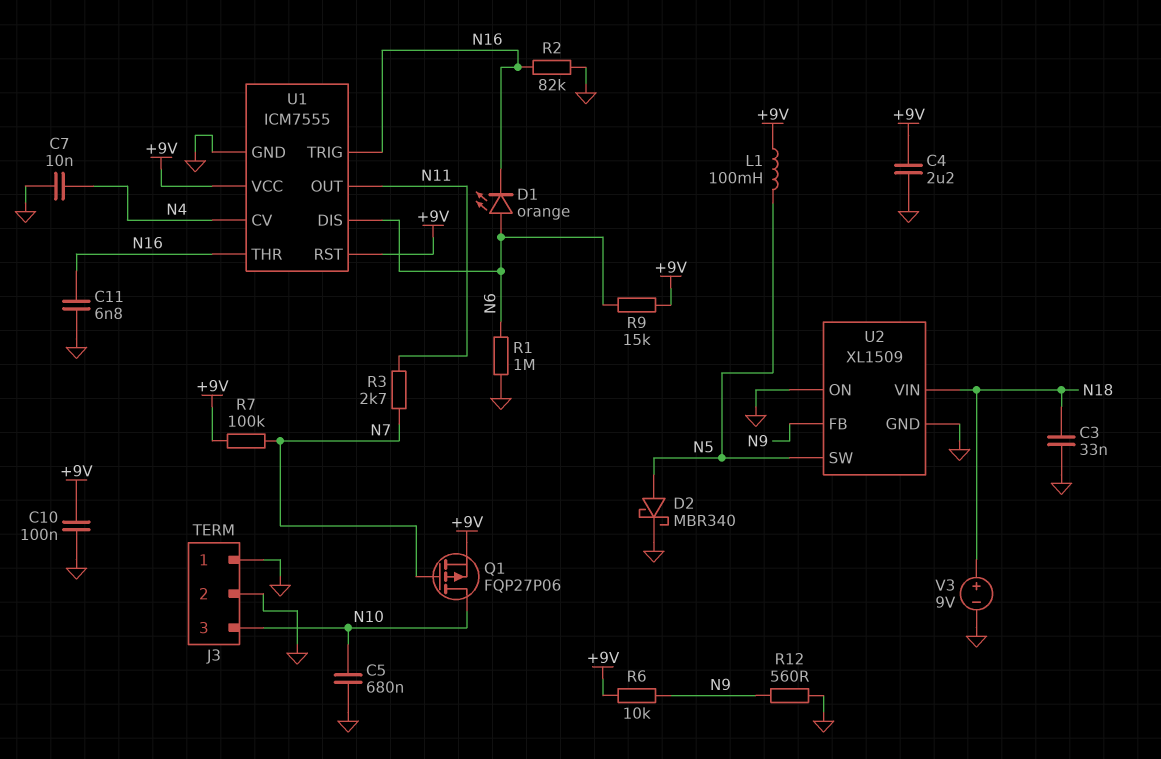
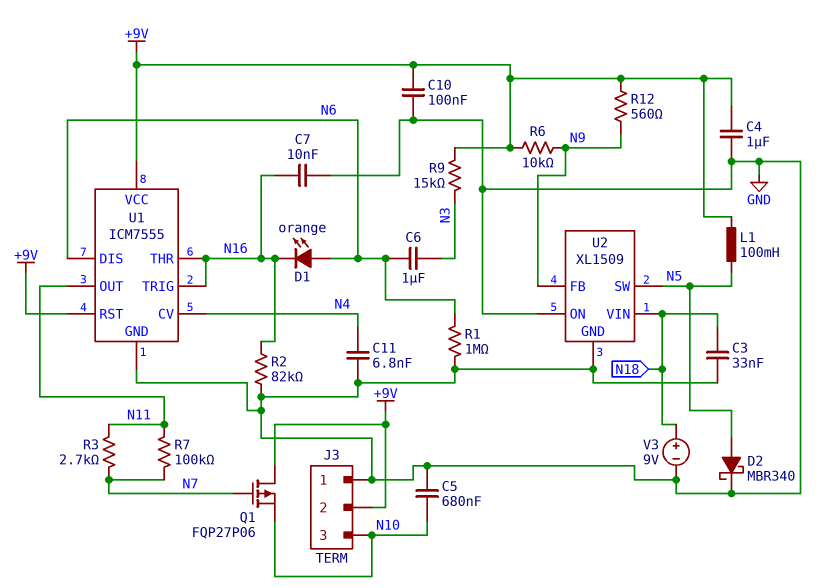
C4: 2.2uF (+9V, GND) -> 1uF (+9V, GND)
C6: none -> 1uF (N3, N6)
C7: 10nF (GND, N4) -> 10nF (GND, N16)
C11: 6.8nF (GND, N16) -> 6.8nF (GND, N4)
J3 pin 2: GND -> +9V
Q1: PMOS FQP27P06 (G N7, D N10, S +9V) -> PMOS FQP27P06 (G N7, D +9V, S N10)
R7: 100k (+9V, N7) -> 100k (N7, N11)
R9: 15k (+9V, N6) -> 15k (+9V, N3)
R12: 560 (GND, N9) -> 560 (+9V, N9)

